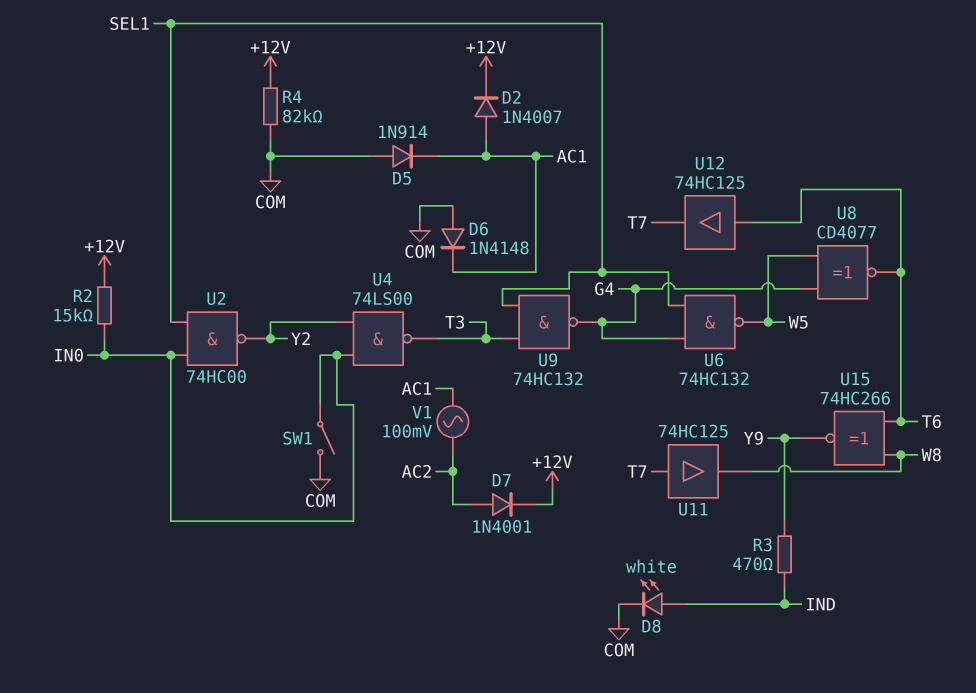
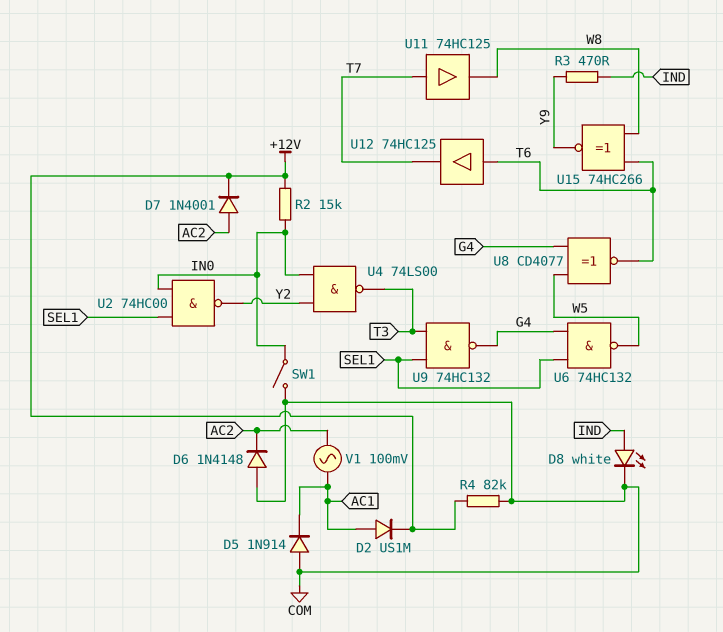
D2: diode 1N4007 (A AC1, K +12V) -> diode US1M (A AC1, K +12V)
D6: diode 1N4148 (A COM, K AC1) -> diode 1N4148 (A COM, K AC2)

